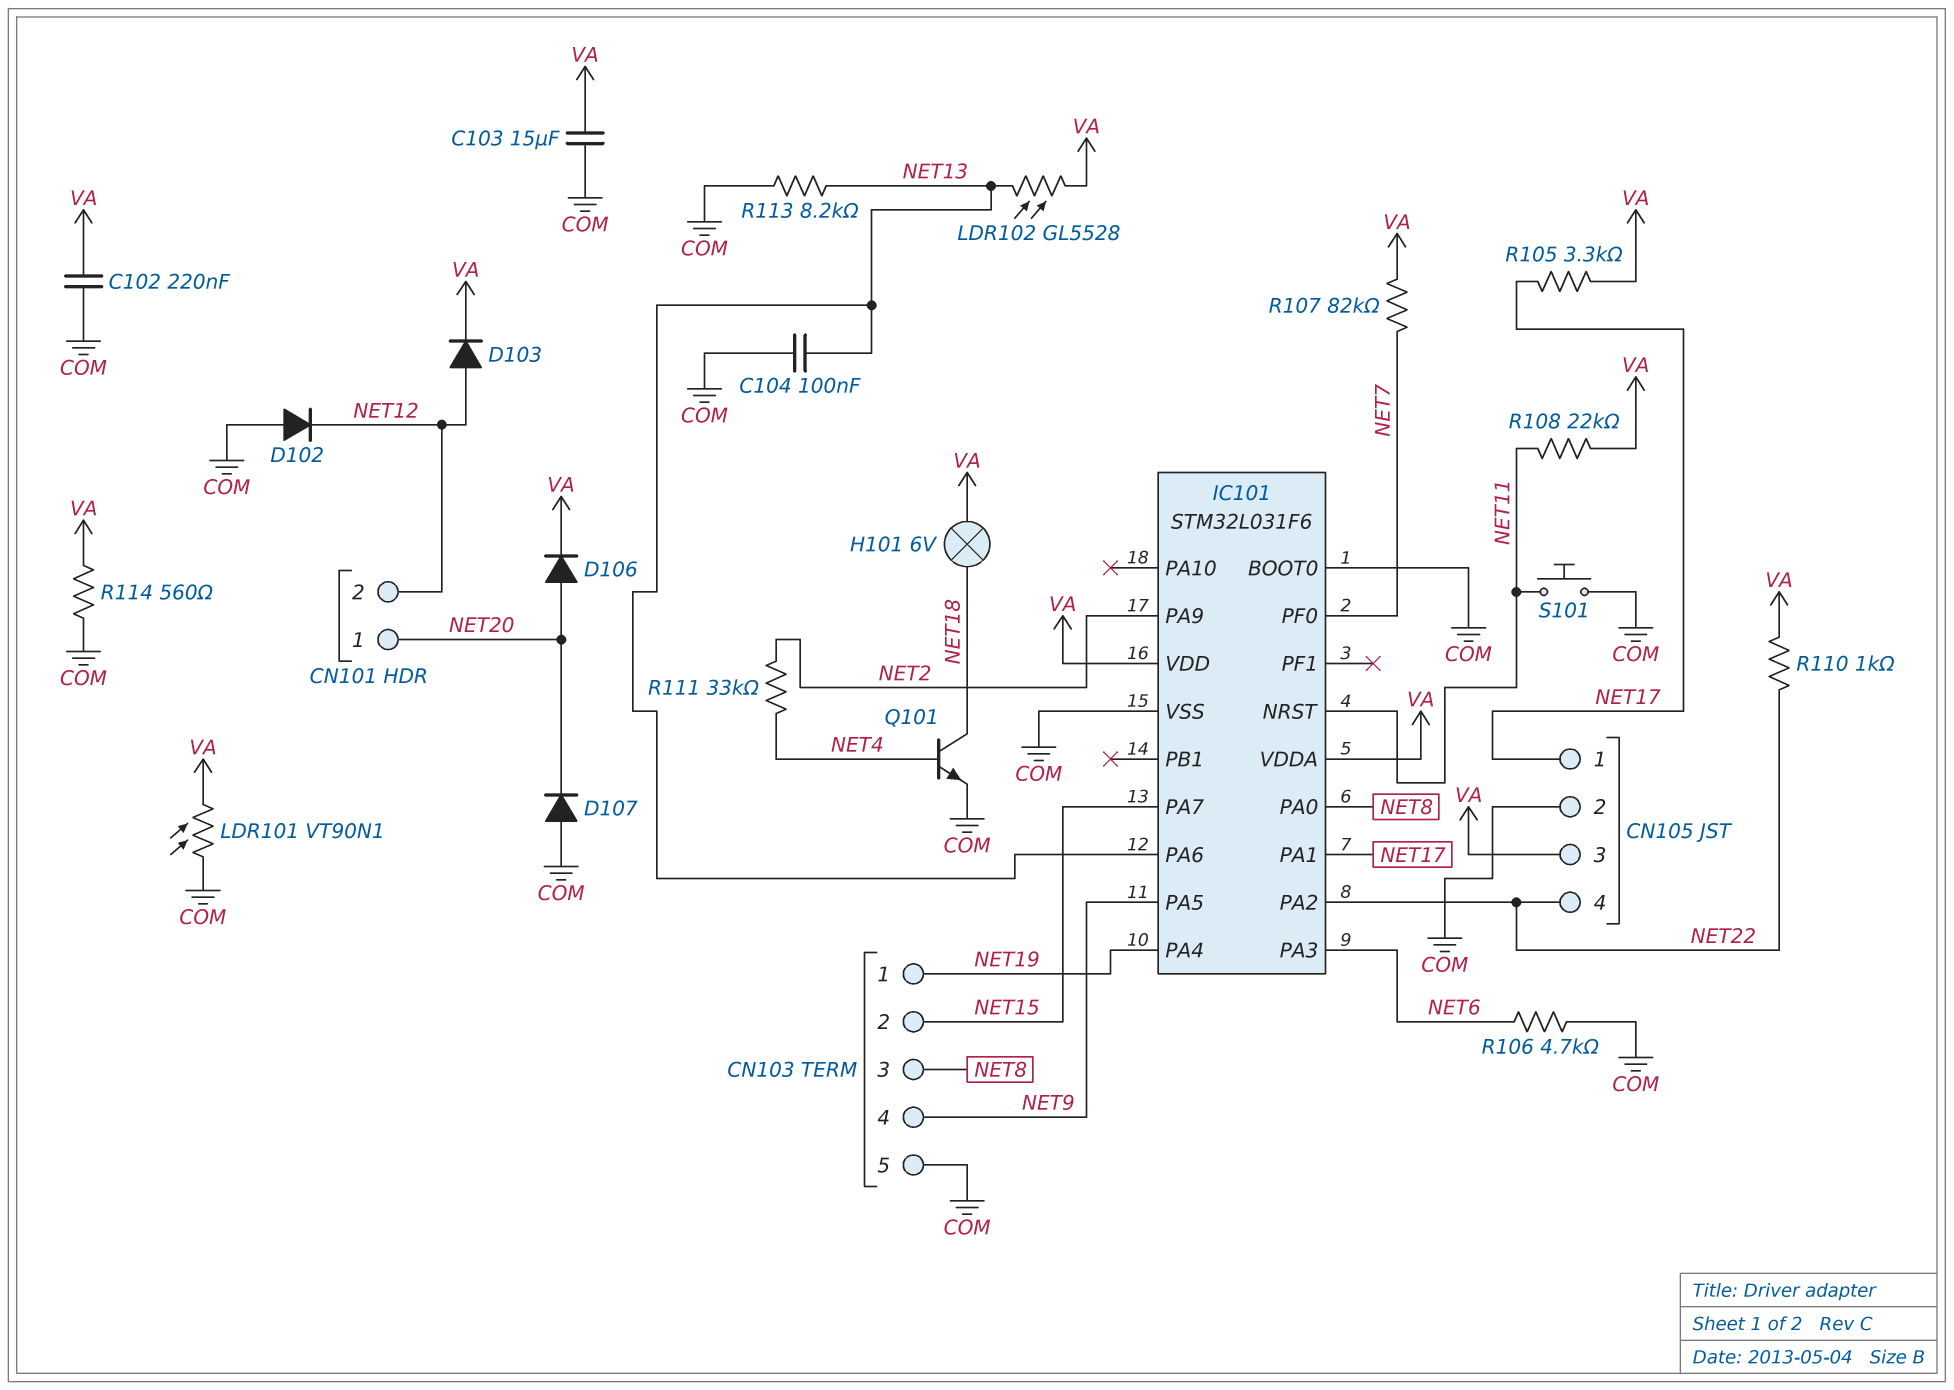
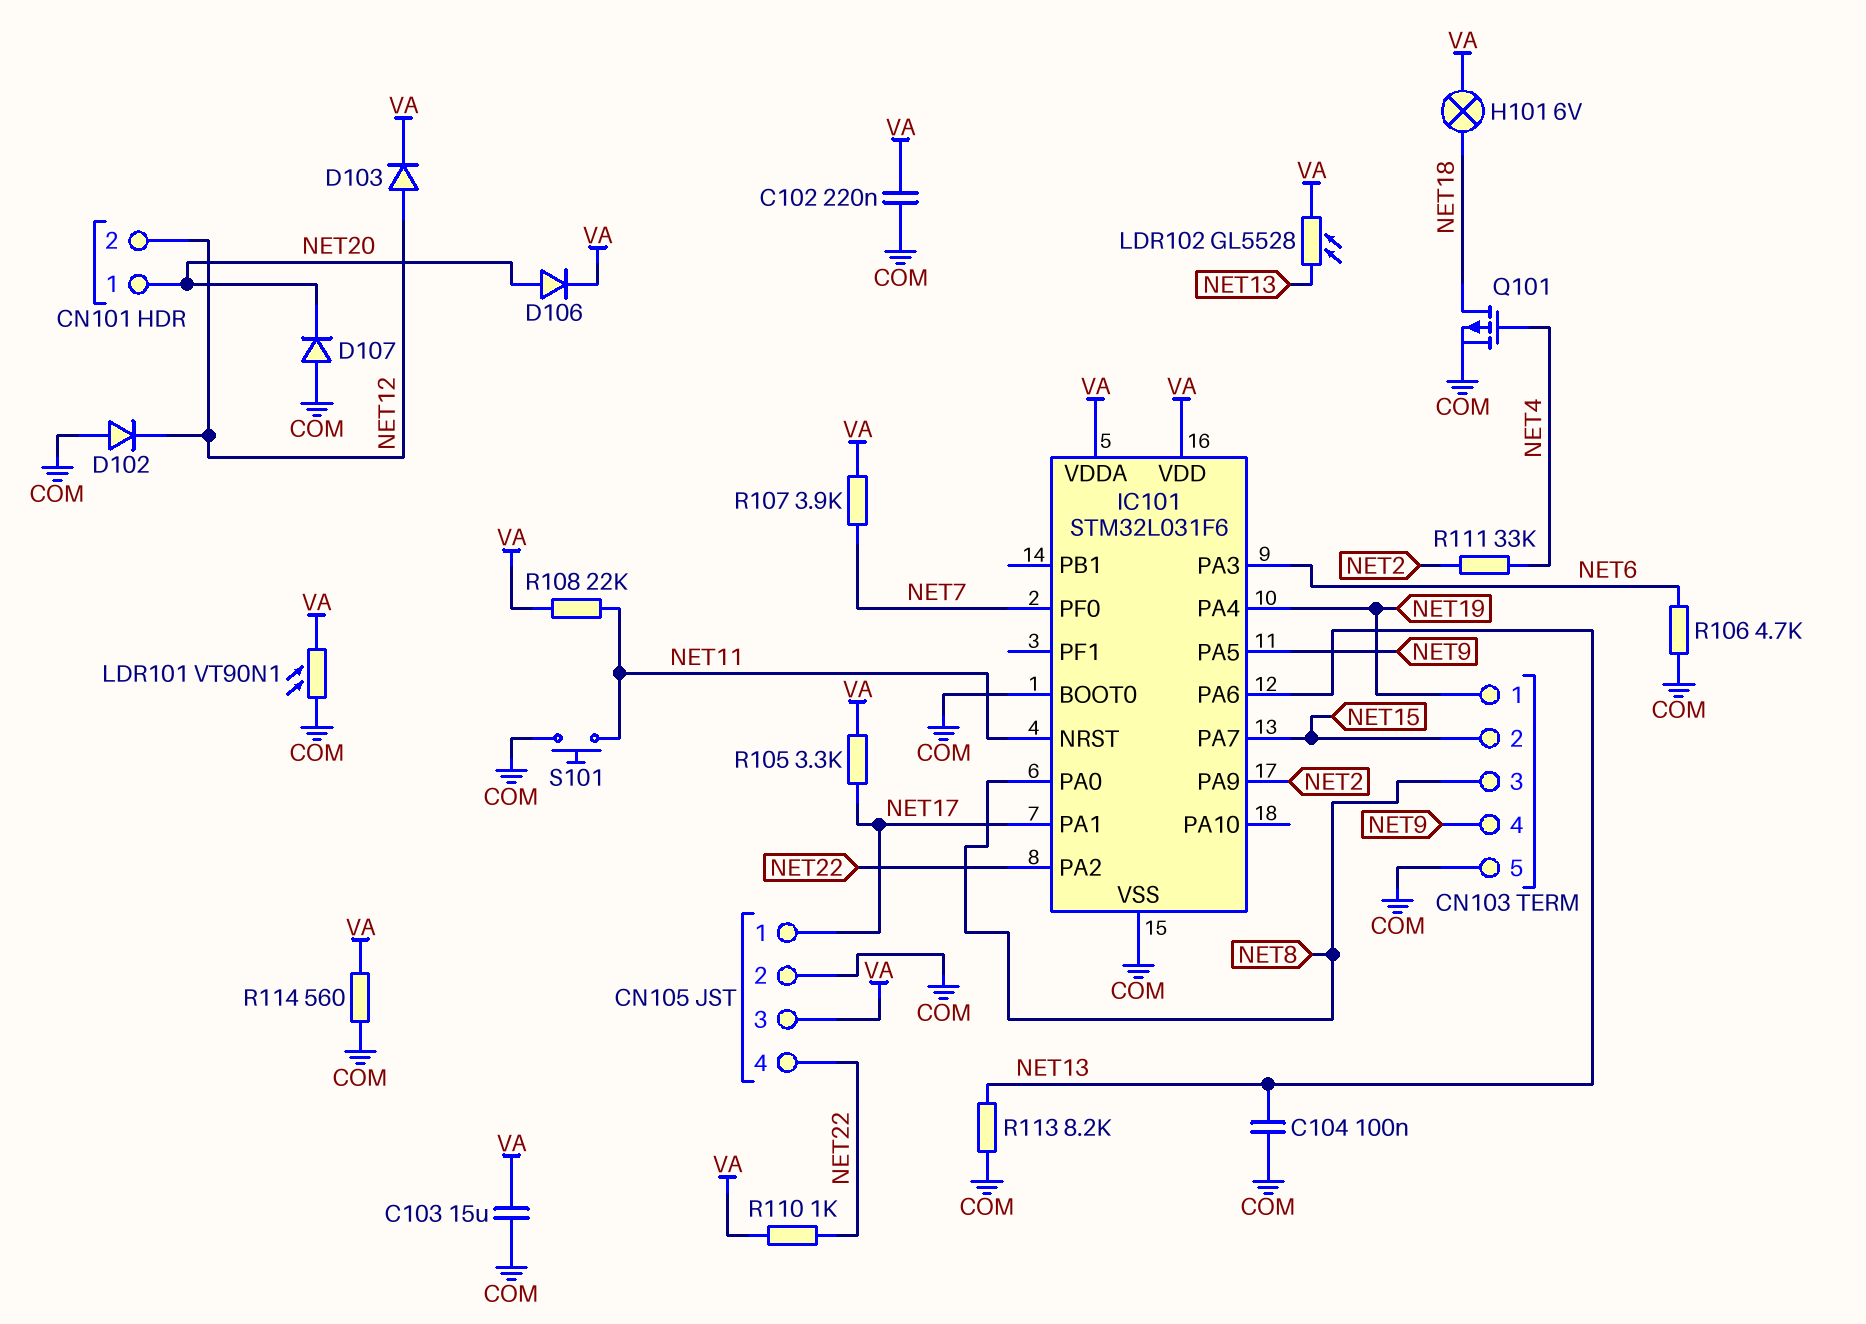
Q101: NPN (B NET4, C NET18, E COM) -> PMOS (G NET4, D NET18, S COM)
R107: 82k (NET7, VA) -> 3.9k (NET7, VA)

